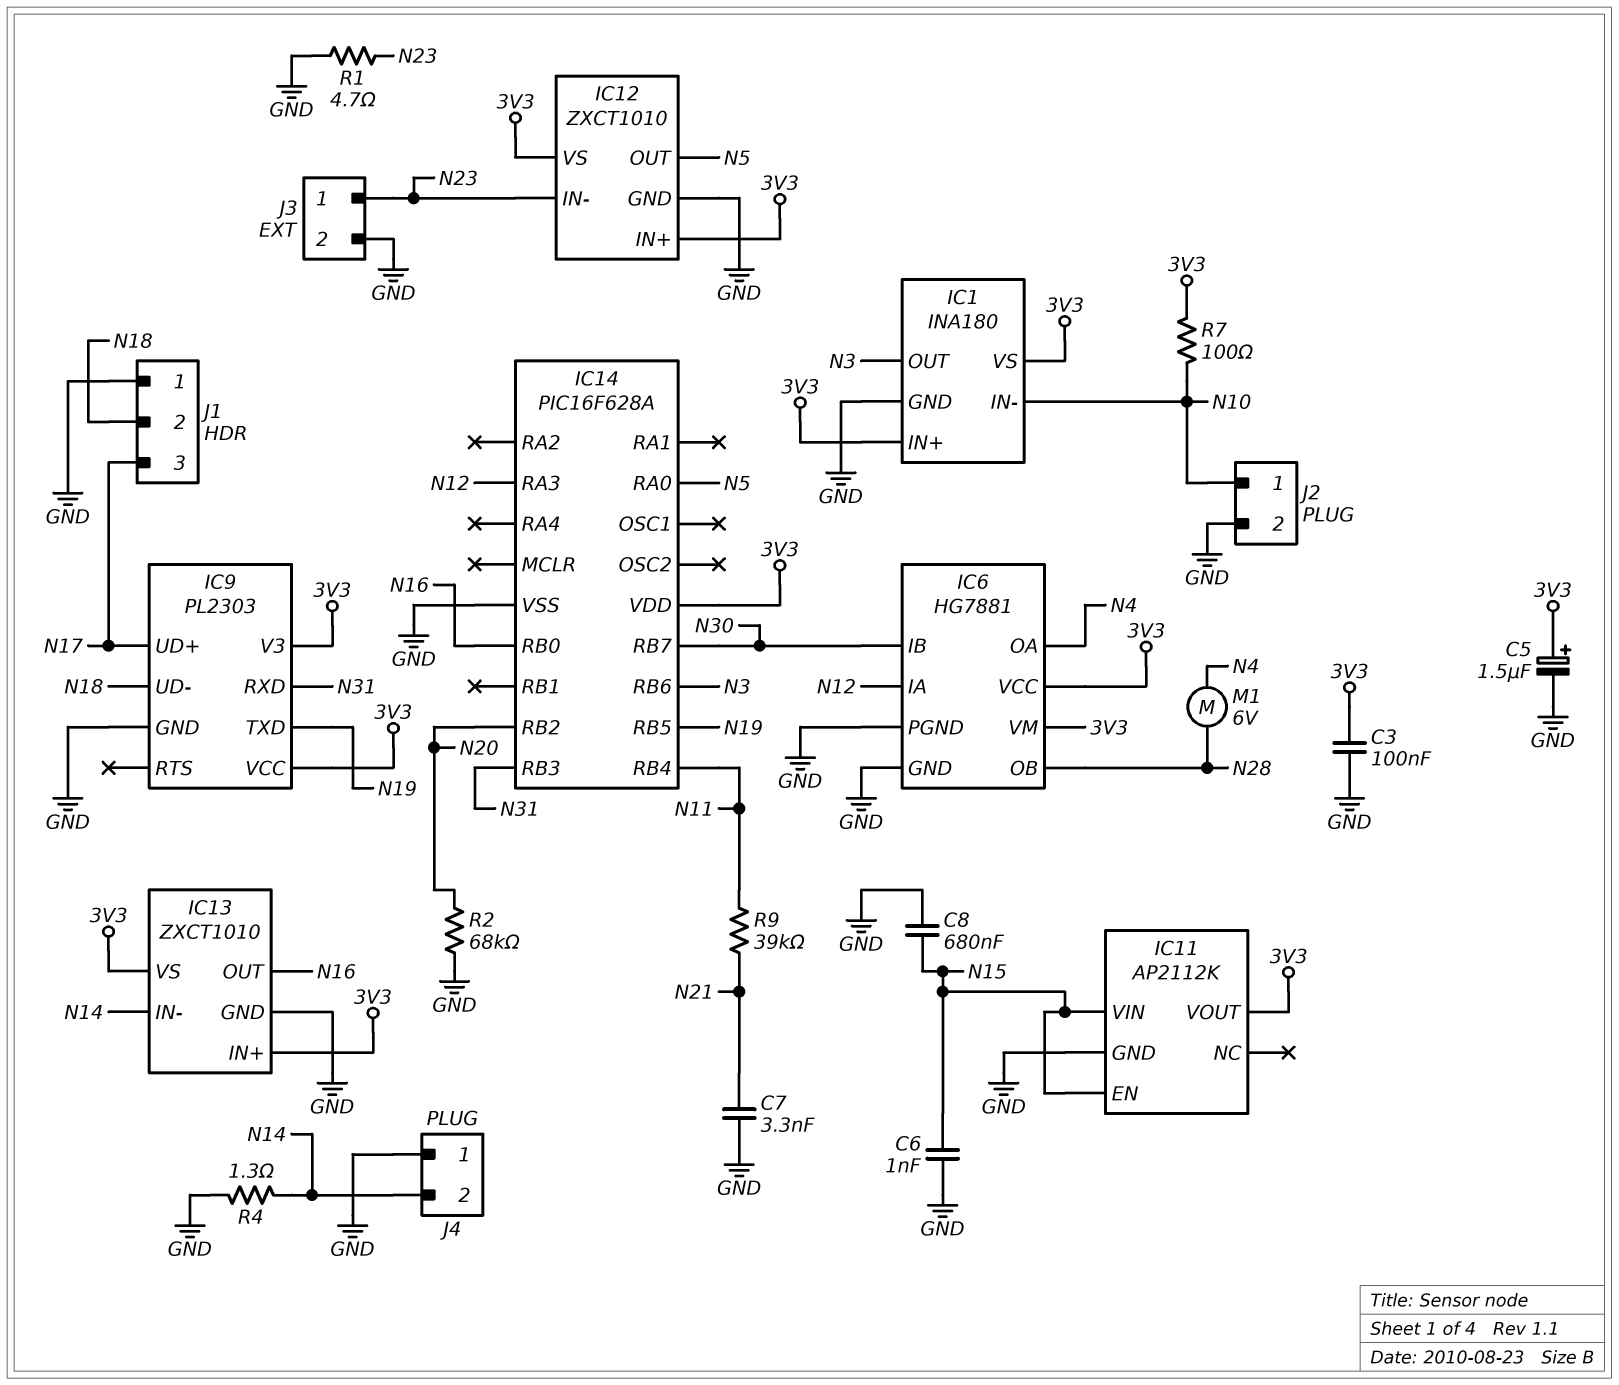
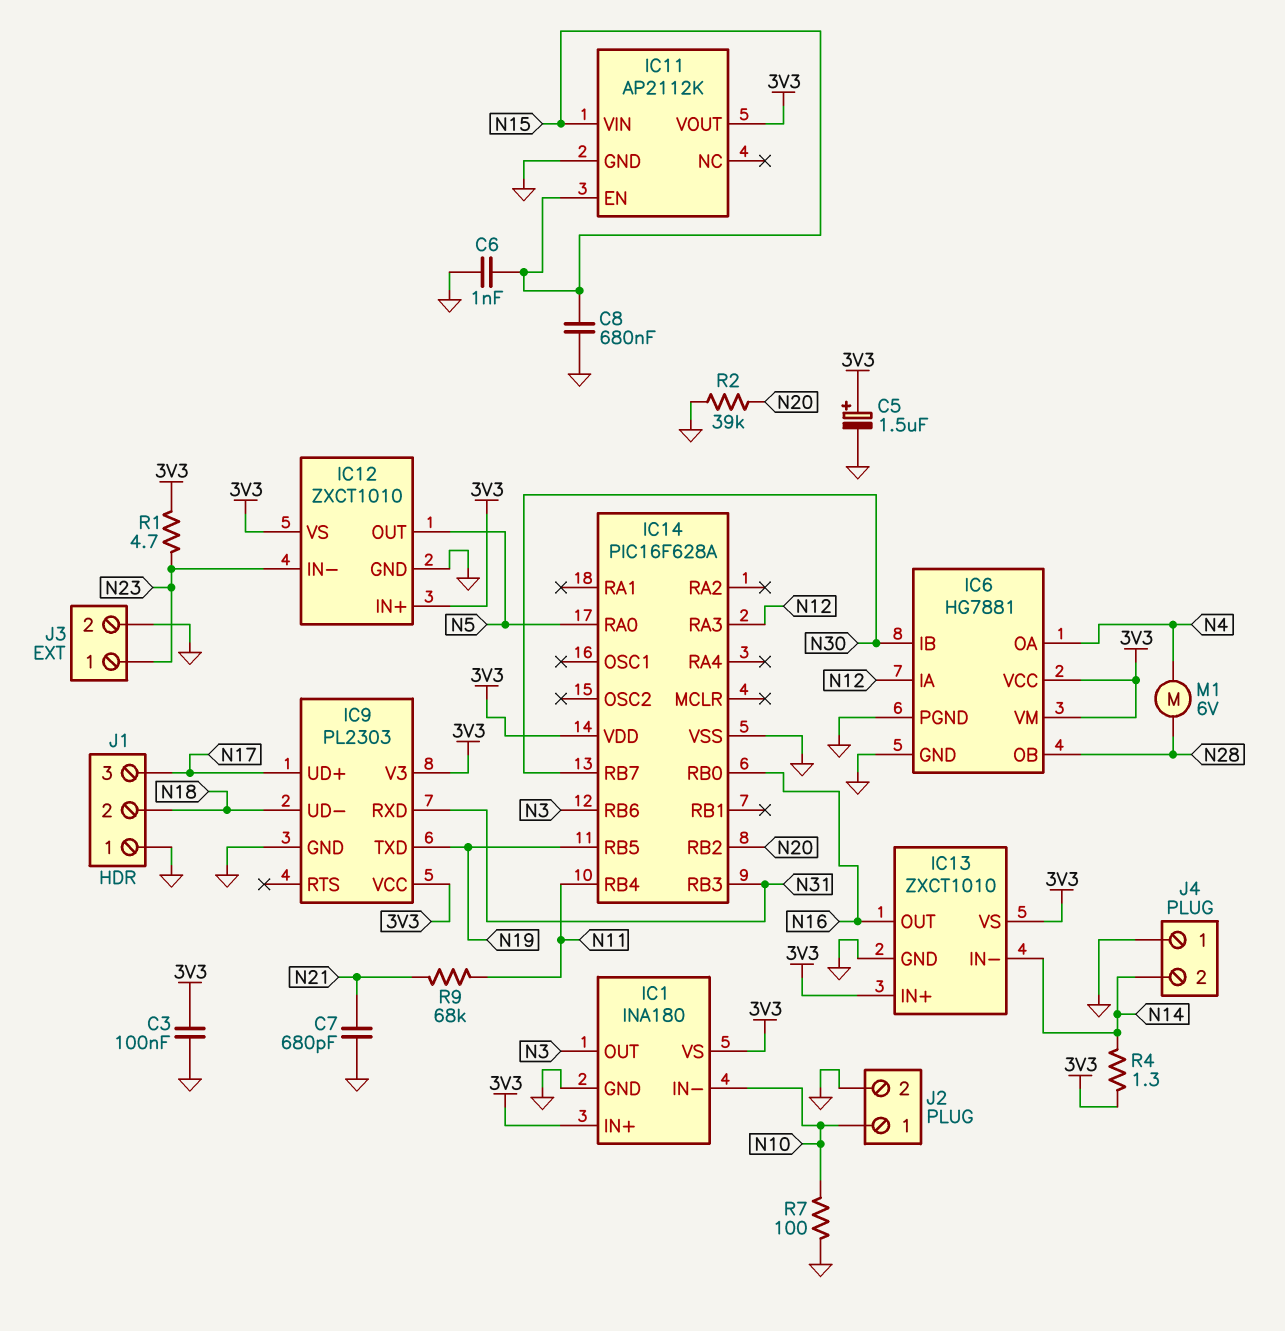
C7: 3.3nF (GND, N21) -> 680pF (GND, N21)
R1: 4.7 (GND, N23) -> 4.7 (3V3, N23)
R2: 68k (GND, N20) -> 39k (GND, N20)
R4: 1.3 (GND, N14) -> 1.3 (3V3, N14)
R7: 100 (3V3, N10) -> 100 (GND, N10)
R9: 39k (N11, N21) -> 68k (N11, N21)

